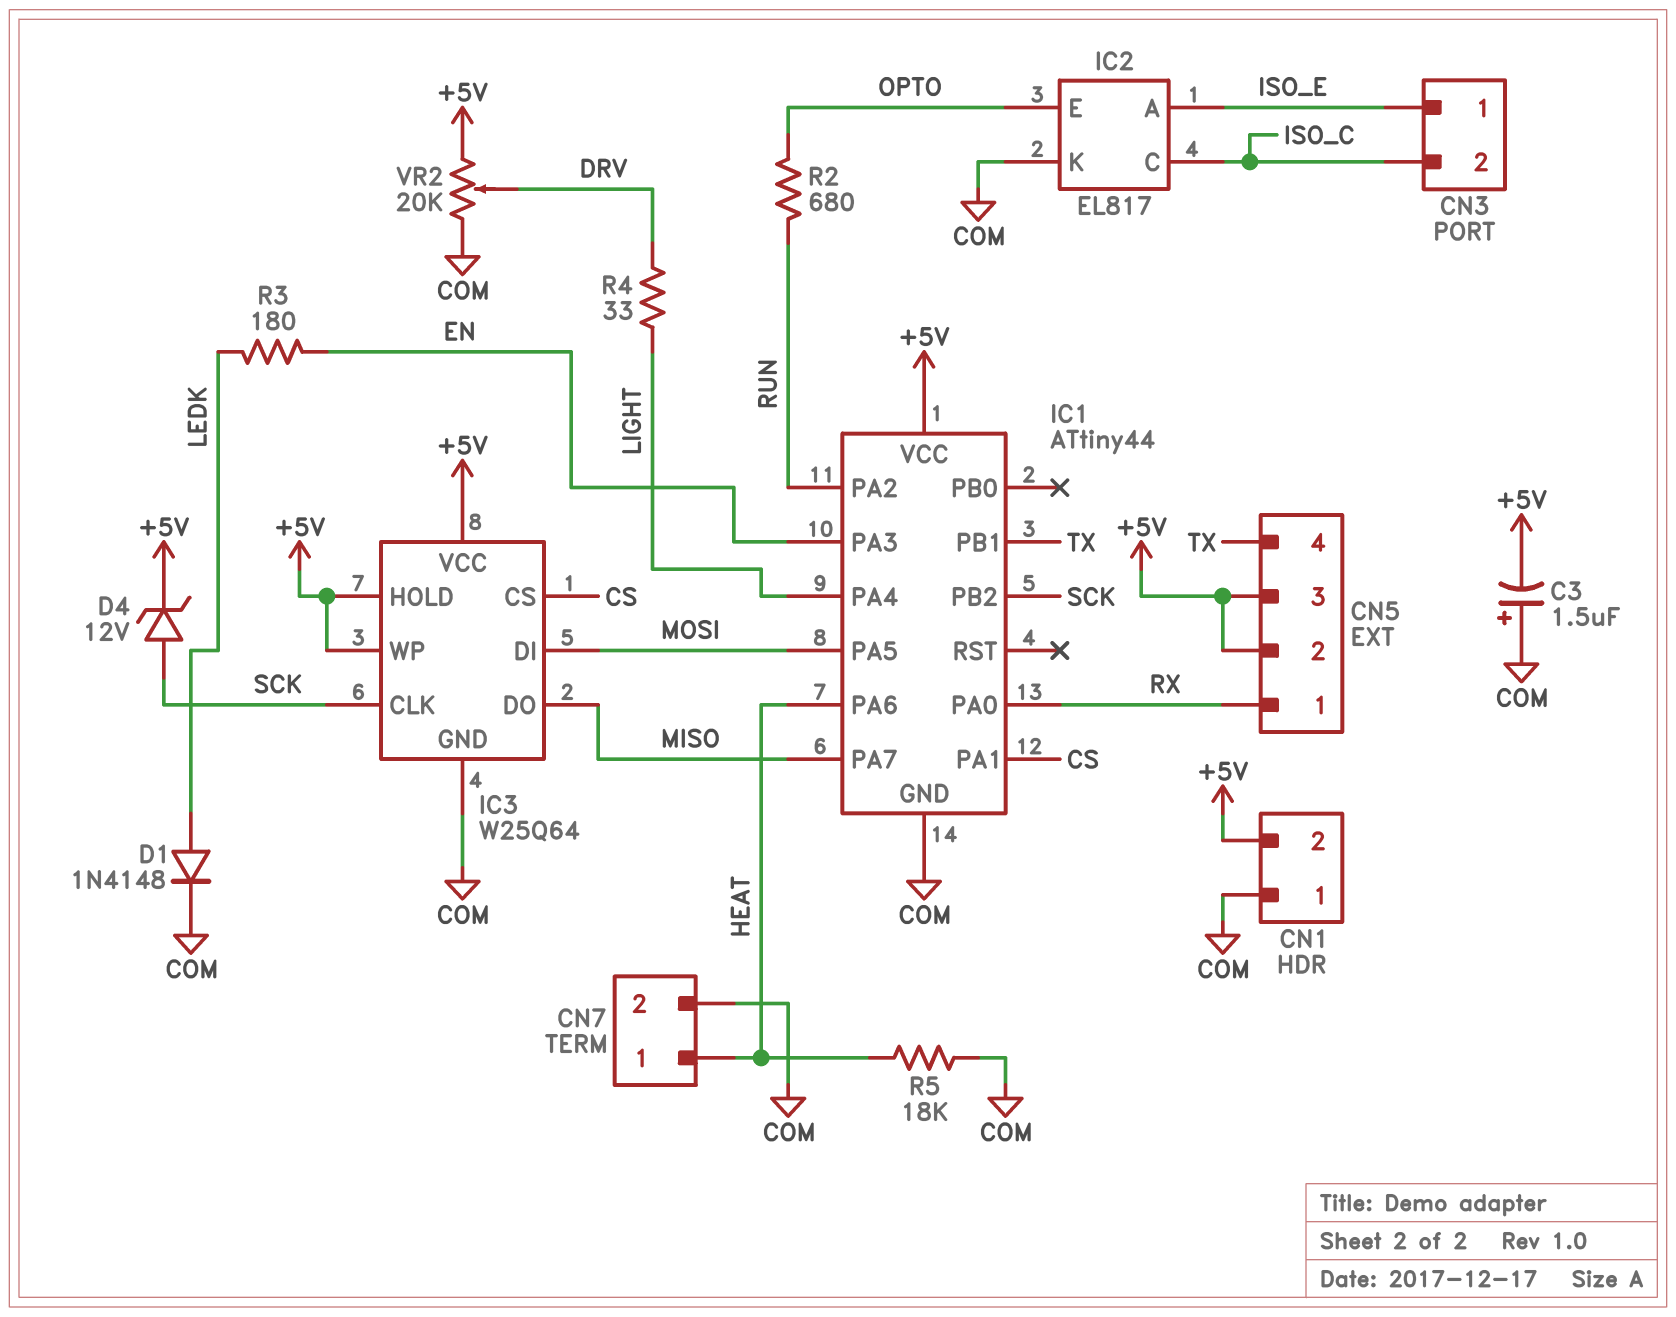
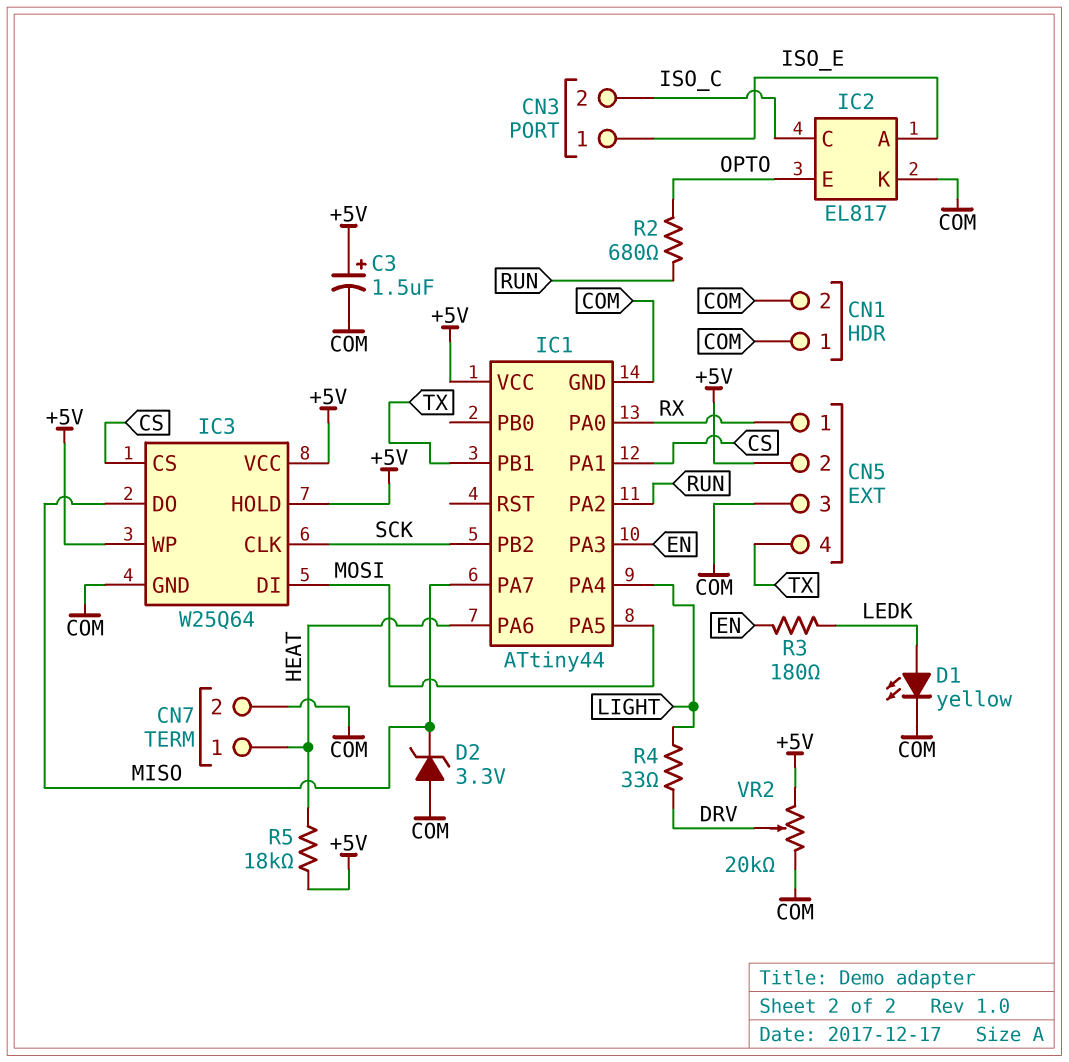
C3: 1.5uF (plus COM, minus +5V) -> 1.5uF (plus +5V, minus COM)
CN1 pin 2: +5V -> COM
CN5 pin 3: +5V -> COM
D1: diode 1N4148 (A LEDK, K COM) -> LED yellow (A LEDK, K COM)
D2: none -> zener 3.3V (A COM, K MISO)
D4: zener 12V (A SCK, K +5V) -> none
R5: 18k (COM, HEAT) -> 18k (+5V, HEAT)

